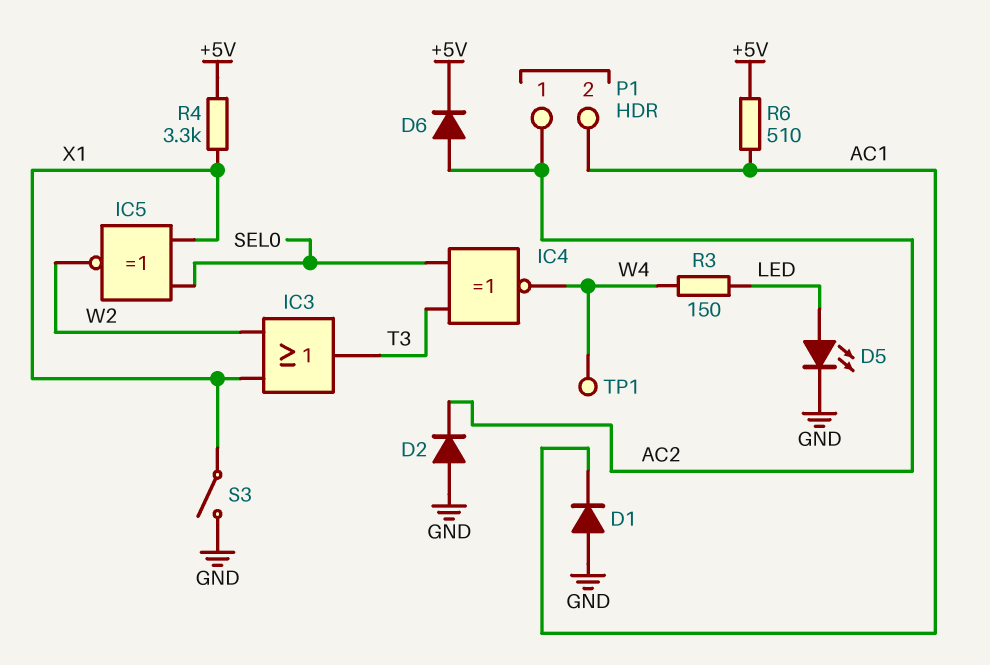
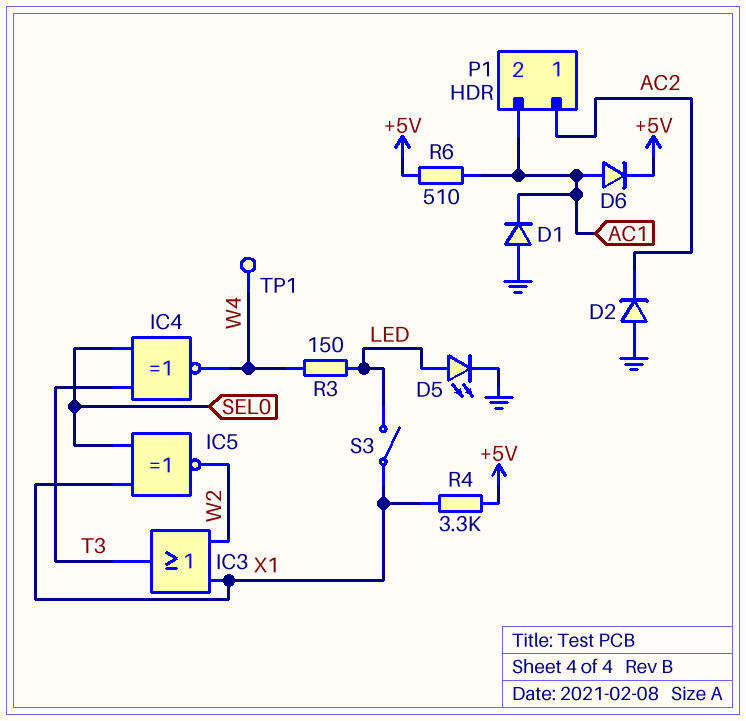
D6: diode (A AC2, K +5V) -> diode (A AC1, K +5V)
S3: switch (GND, X1) -> switch (LED, X1)

